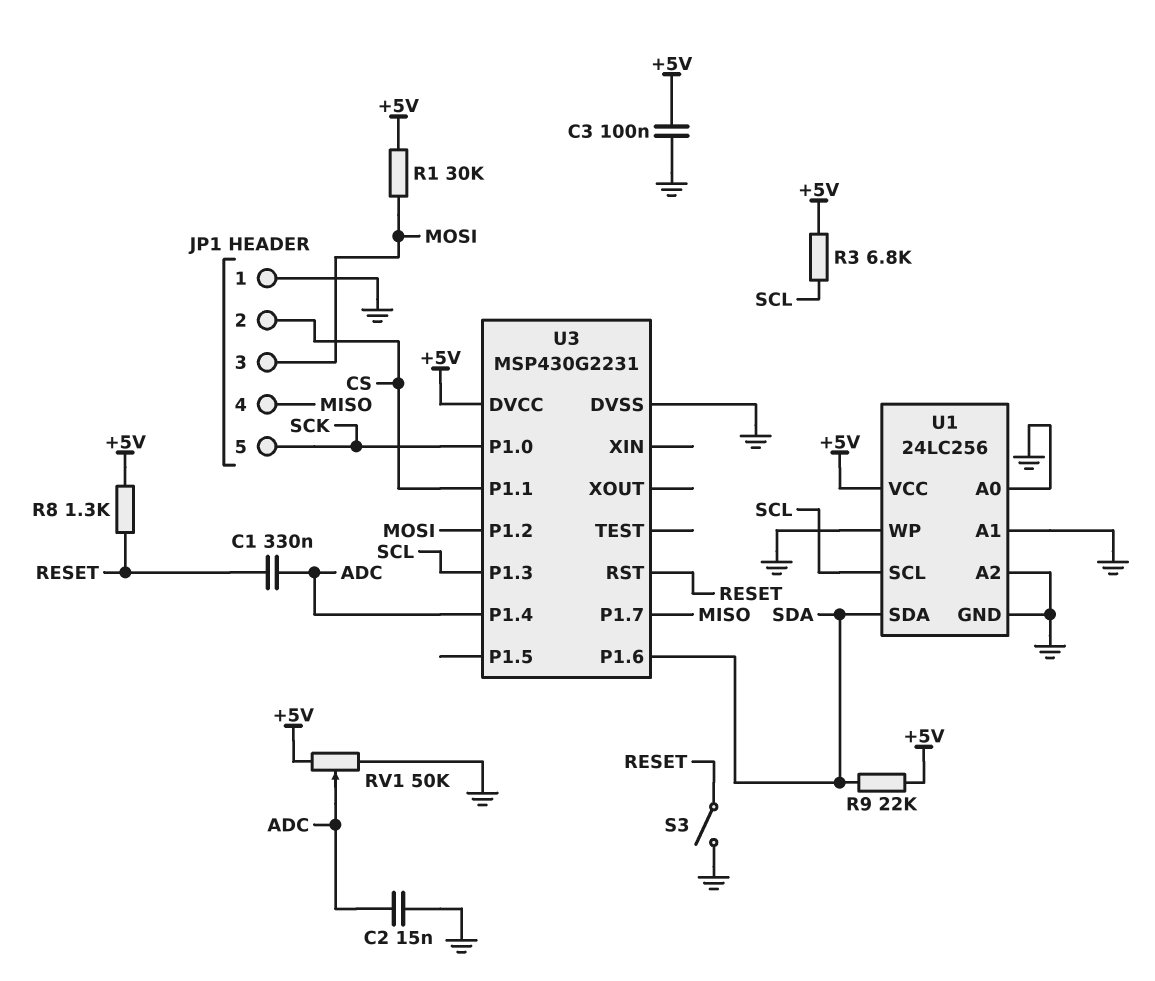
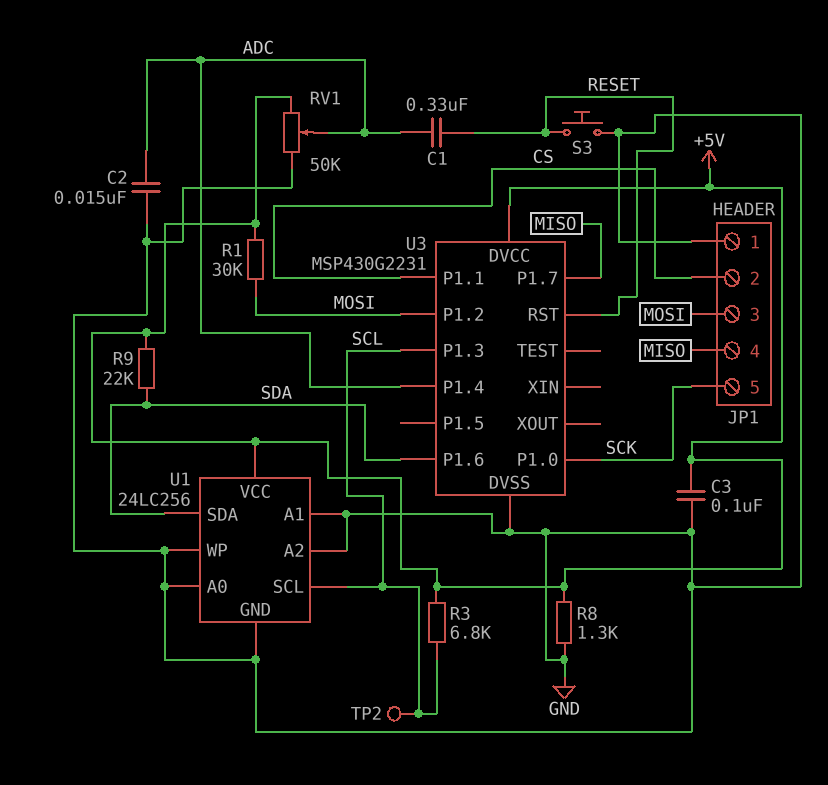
R8: 1.3k (+5V, RESET) -> 1.3k (+5V, GND)
S3: switch (GND, RESET) -> button (GND, RESET)
TP2: none -> test point (SCL)

